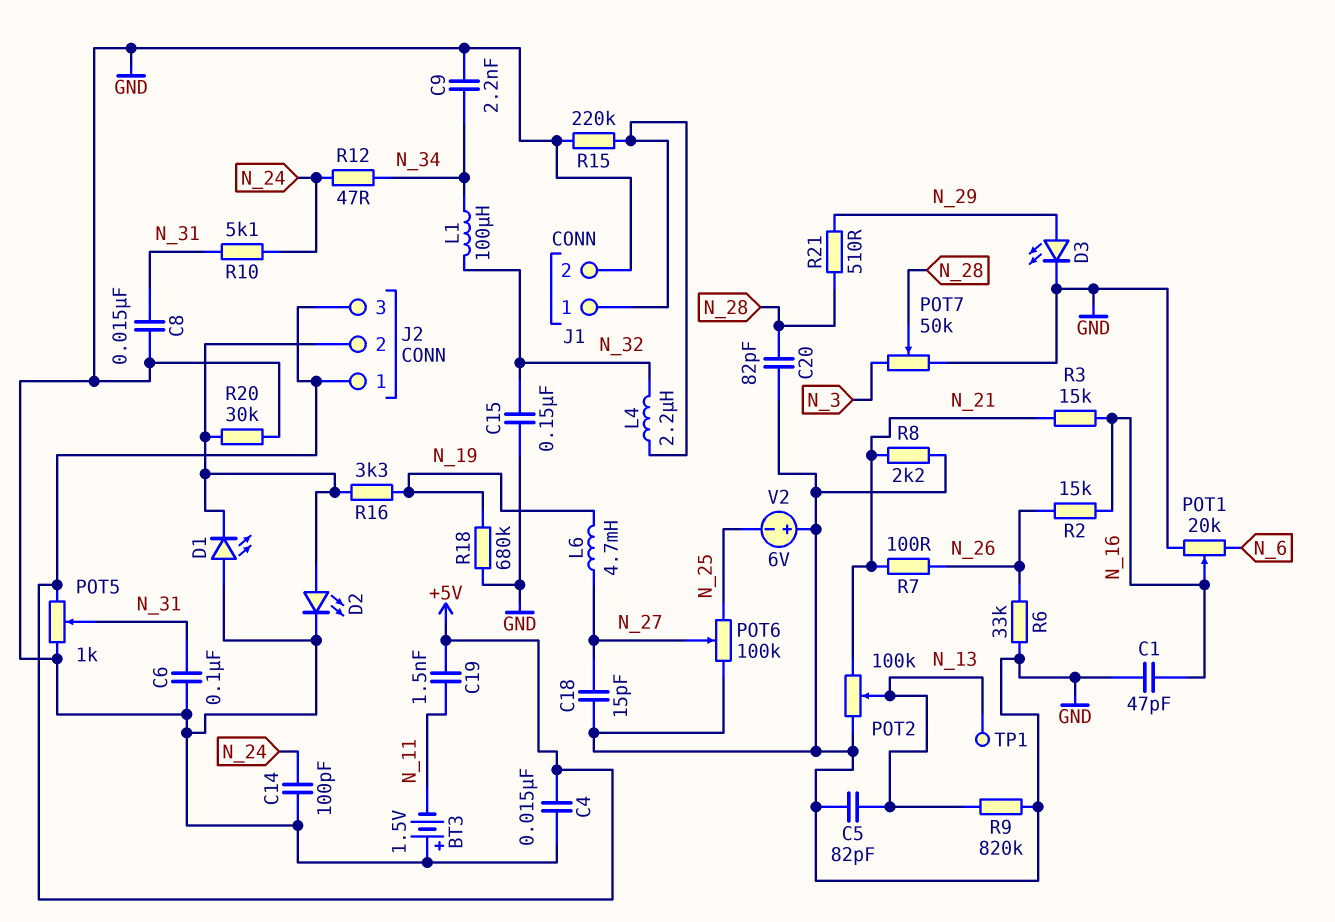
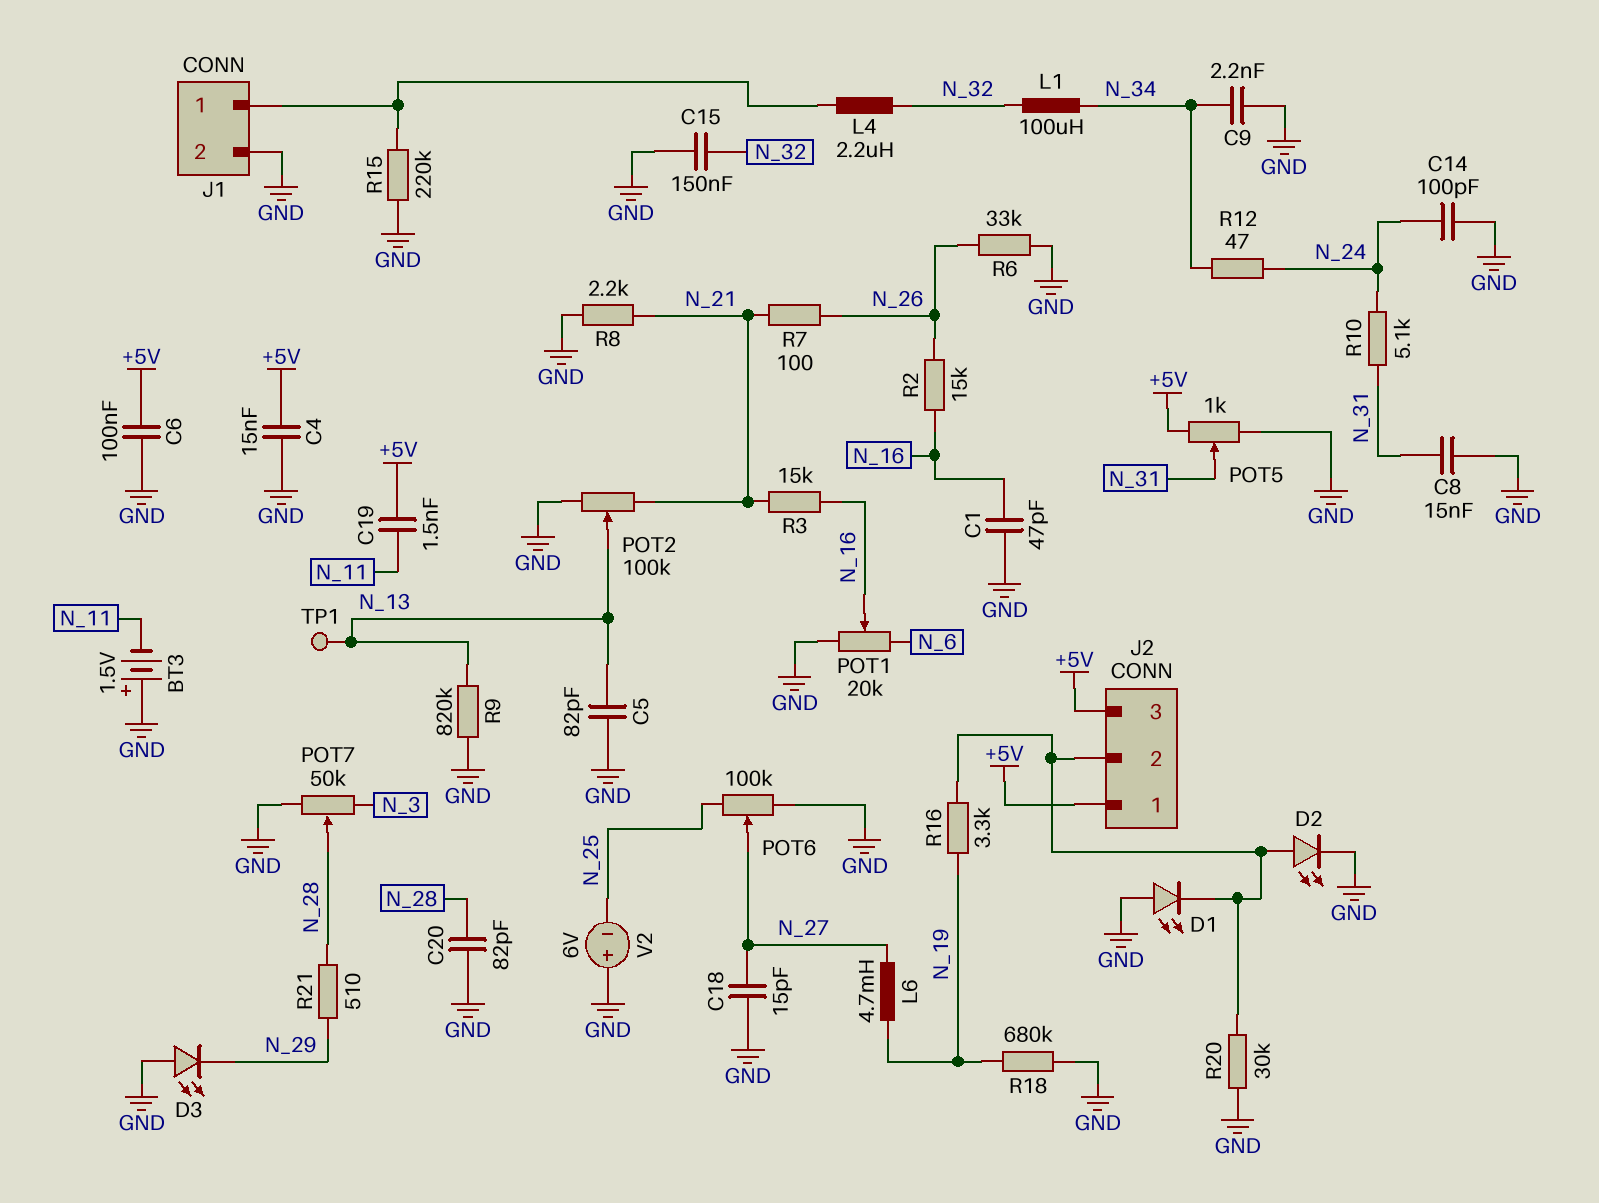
C6: 100nF (GND, N_31) -> 100nF (+5V, GND)
D3: LED (A N_29, K GND) -> LED (A GND, K N_29)

